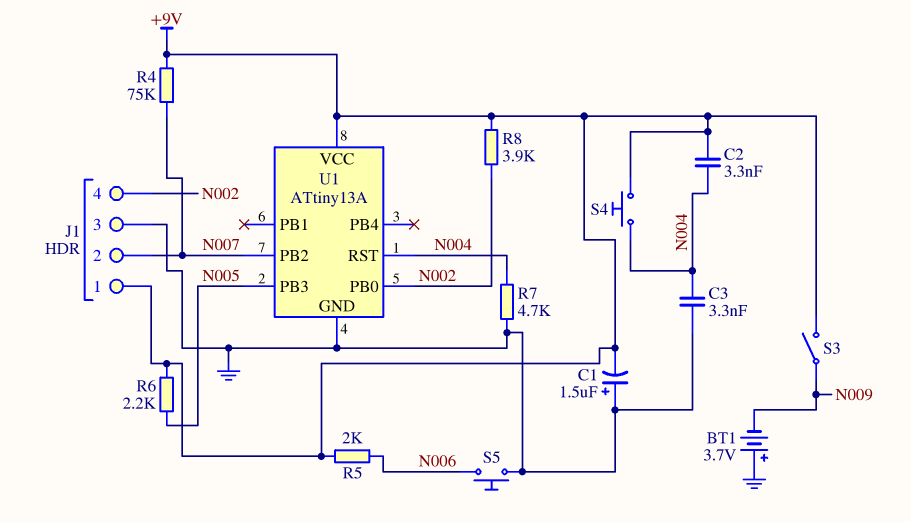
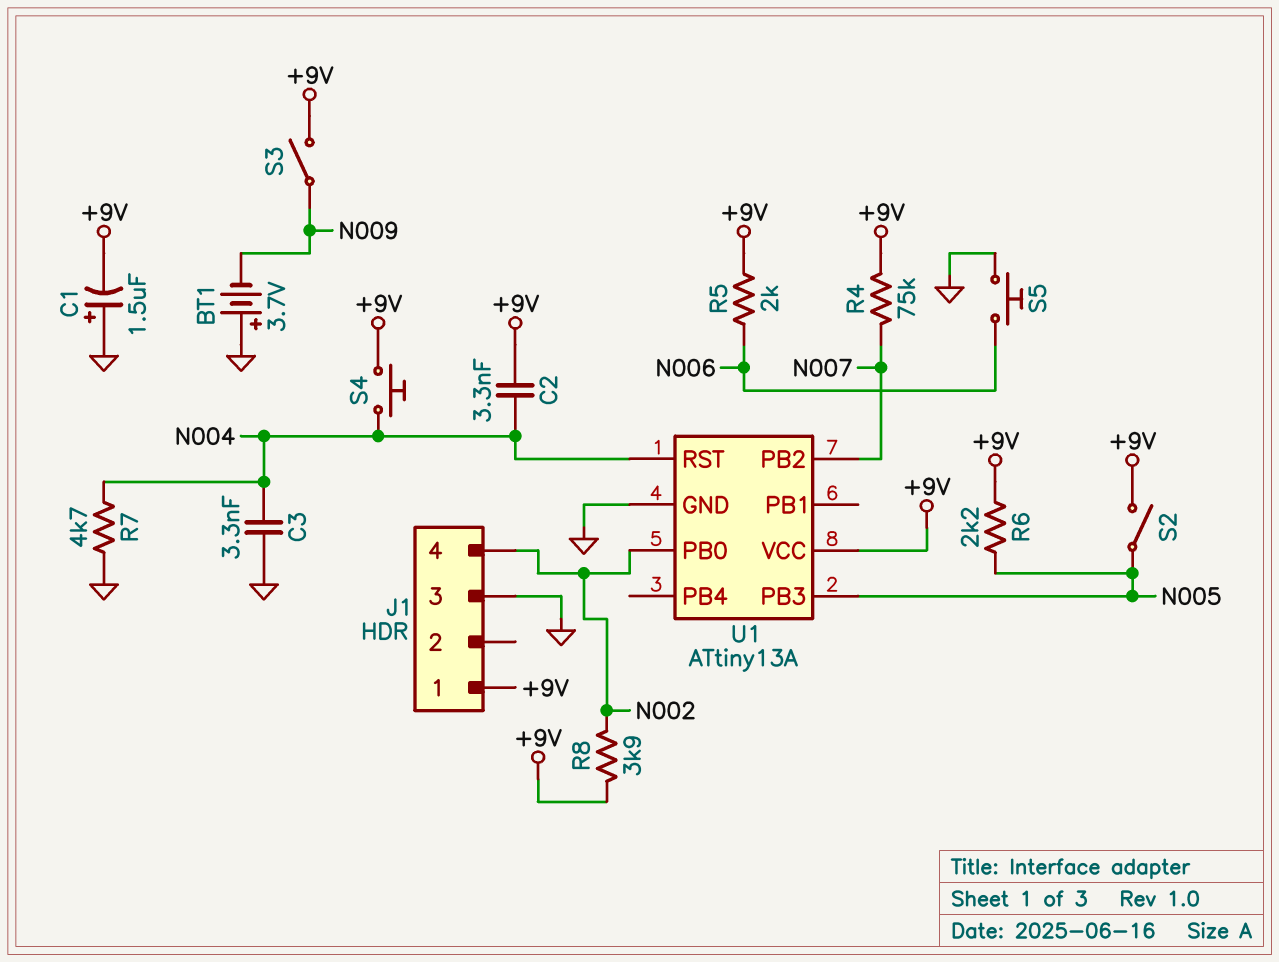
J1 pin 2: N007 -> none
S2: none -> switch (+9V, N005)

